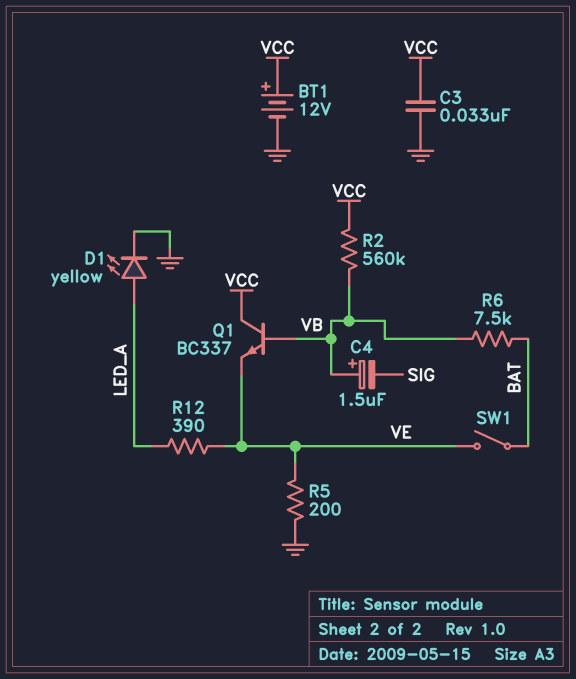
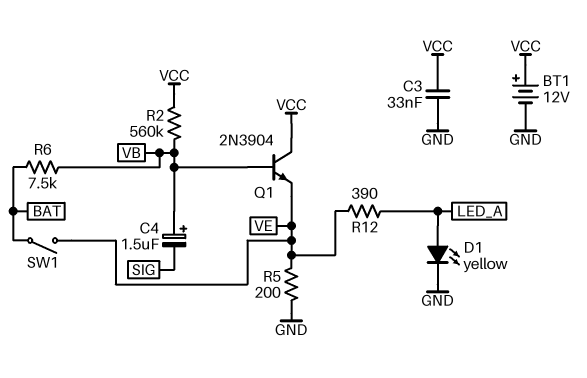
Q1: NPN BC337 (B VB, C VCC, E VE) -> NPN 2N3904 (B VB, C VCC, E VE)

